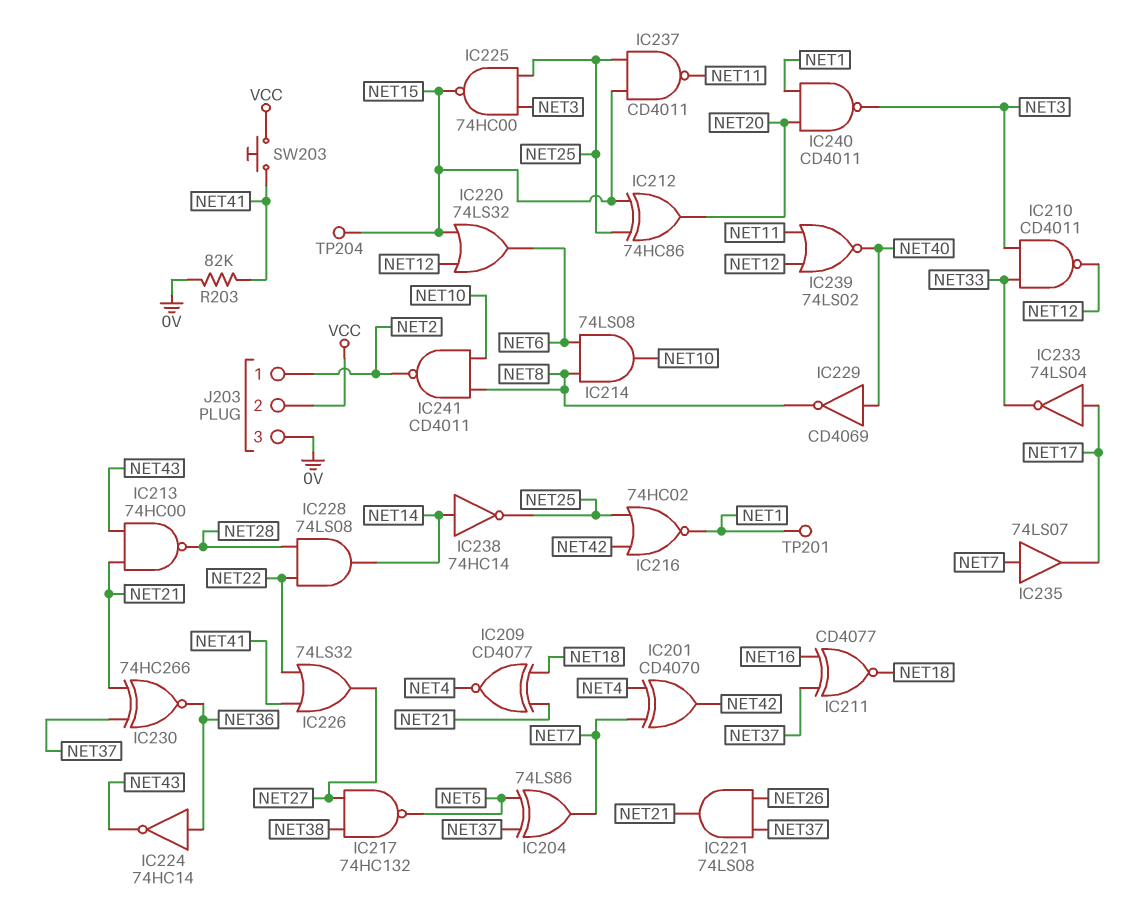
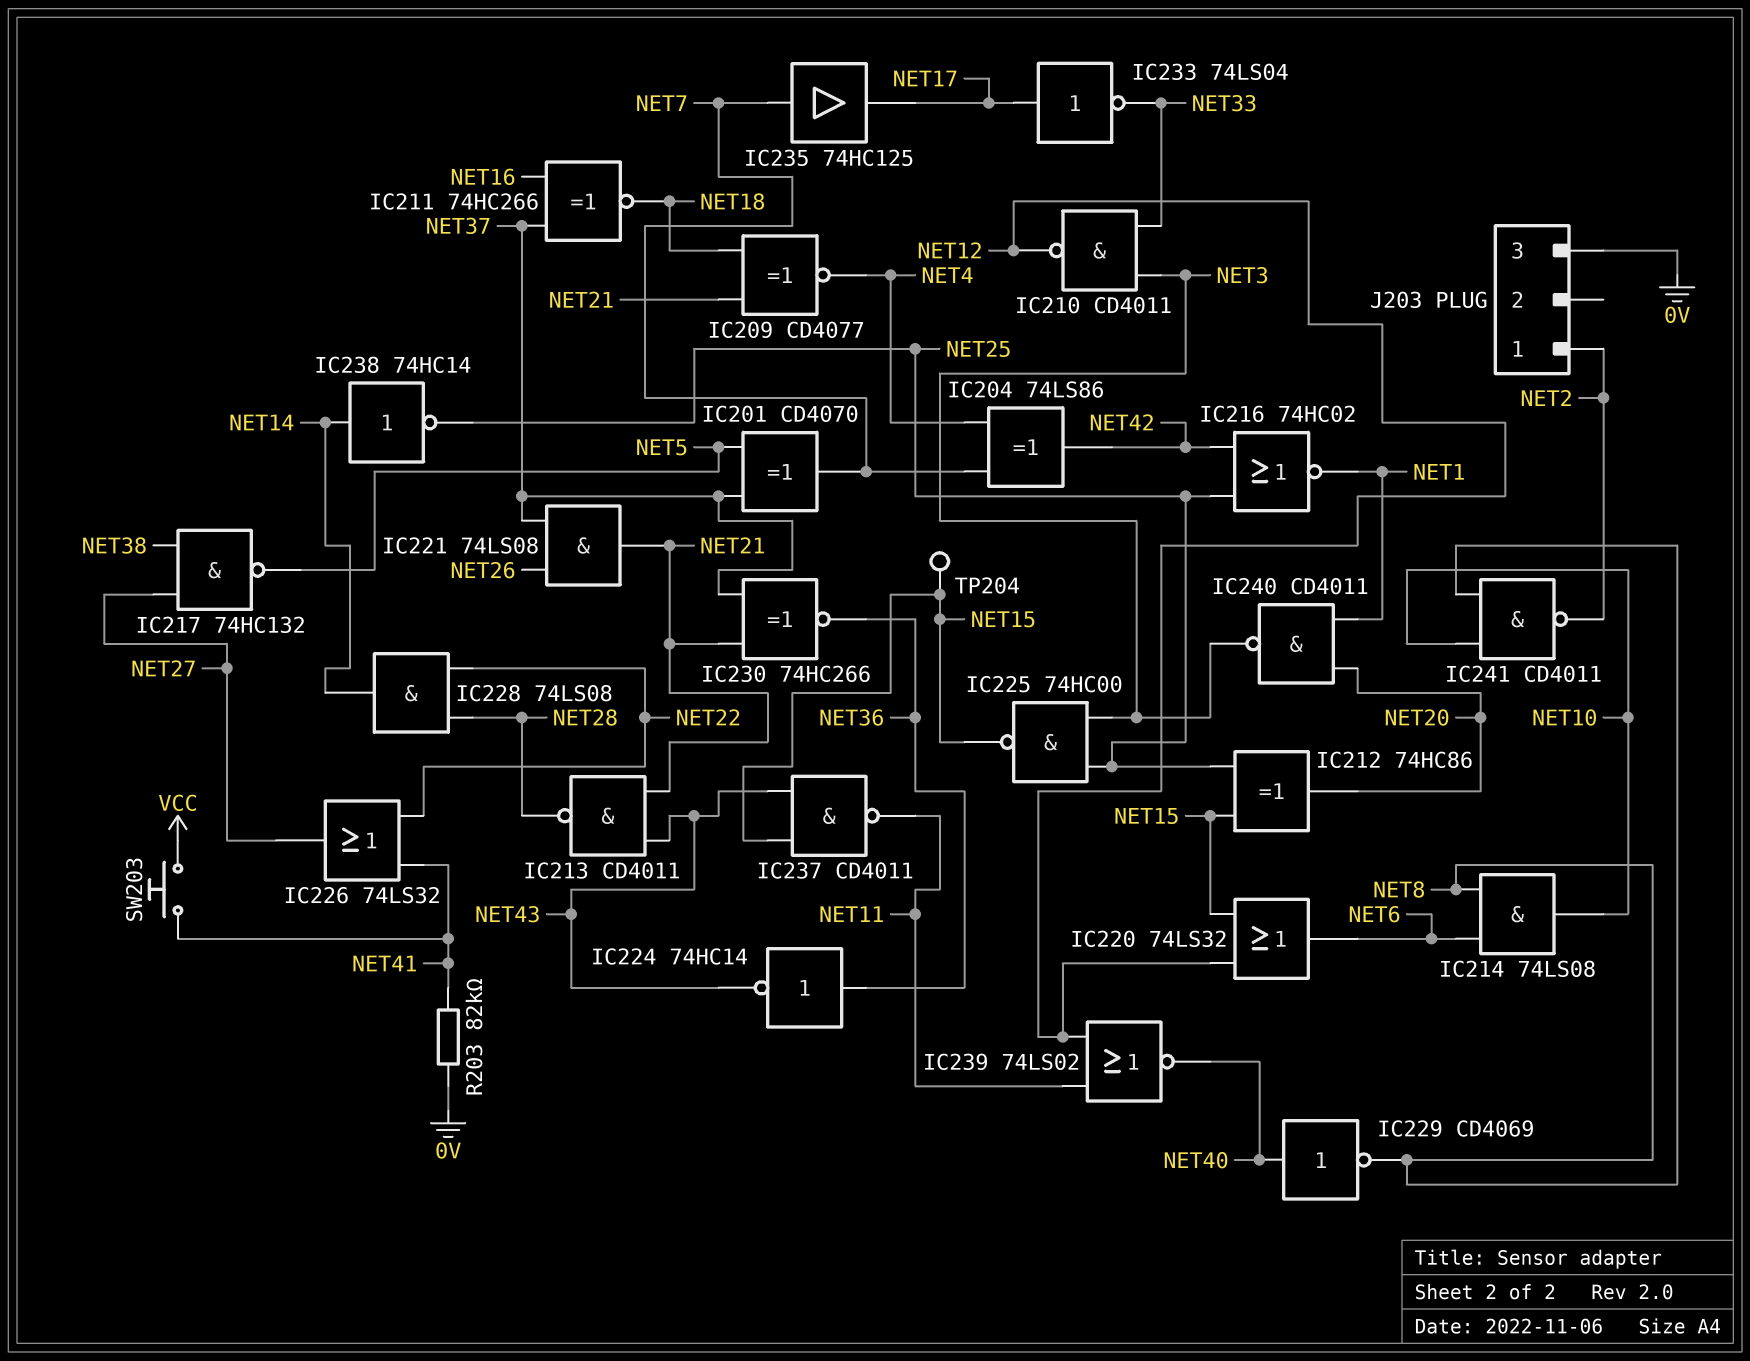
IC201: XOR CD4070 (in NET4, in NET7, out NET42) -> XOR CD4070 (in NET5, in NET37, out NET7)
IC204: XOR 74LS86 (in NET5, in NET37, out NET7) -> XOR 74LS86 (in NET4, in NET7, out NET42)
IC211: XNOR CD4077 (in NET16, in NET37, out NET18) -> XNOR 74HC266 (in NET16, in NET37, out NET18)
IC213: NAND 74HC00 (in NET21, in NET43, out NET28) -> NAND CD4011 (in NET21, in NET43, out NET28)
IC235: buffer 74LS07 (in NET7, out NET17) -> buffer 74HC125 (in NET7, out NET17)
IC237: NAND CD4011 (in NET15, in NET25, out NET11) -> NAND CD4011 (in NET15, in NET43, out NET11)
J203 pin 2: VCC -> none
TP201: test point (NET1) -> none

